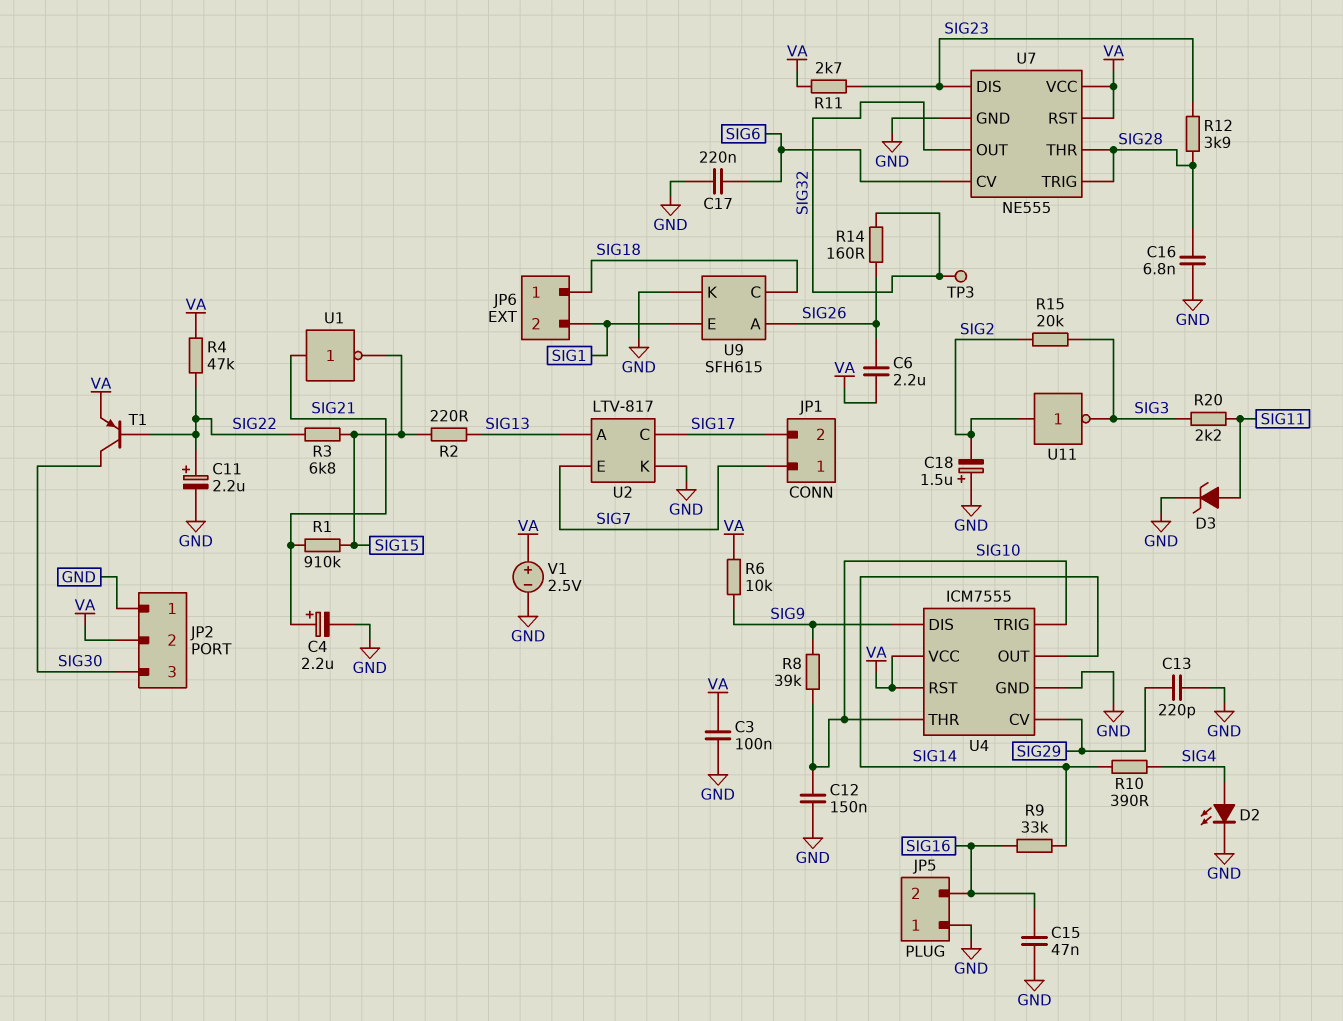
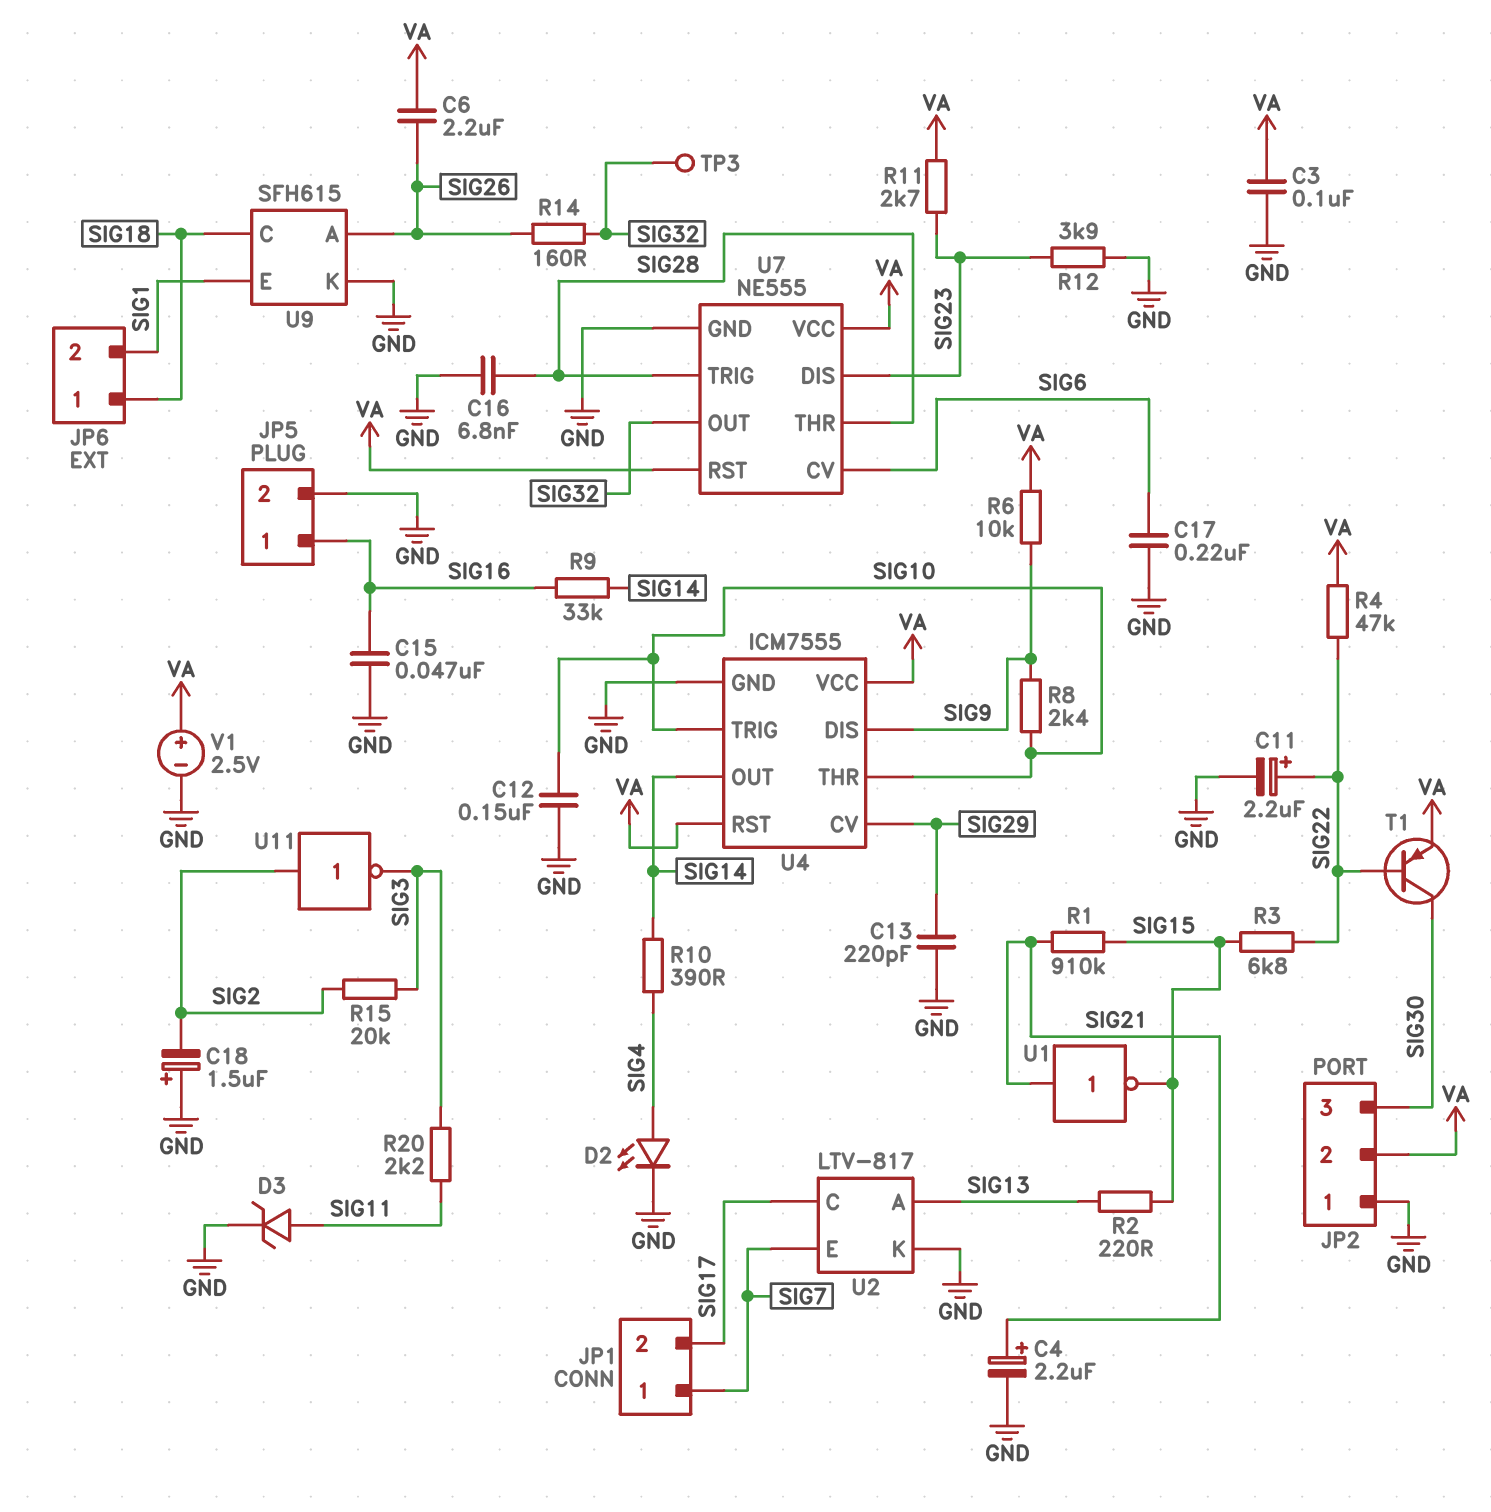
JP5 pin 1: GND -> SIG16
JP5 pin 2: SIG16 -> GND
R8: 39k (SIG9, SIG10) -> 2.4k (SIG9, SIG10)
R12: 3.9k (SIG23, SIG28) -> 3.9k (GND, SIG23)

